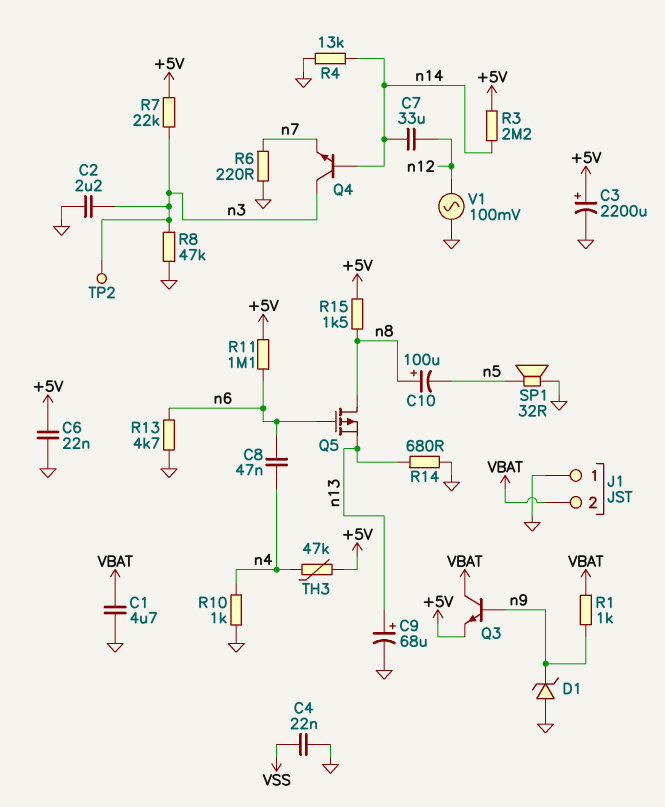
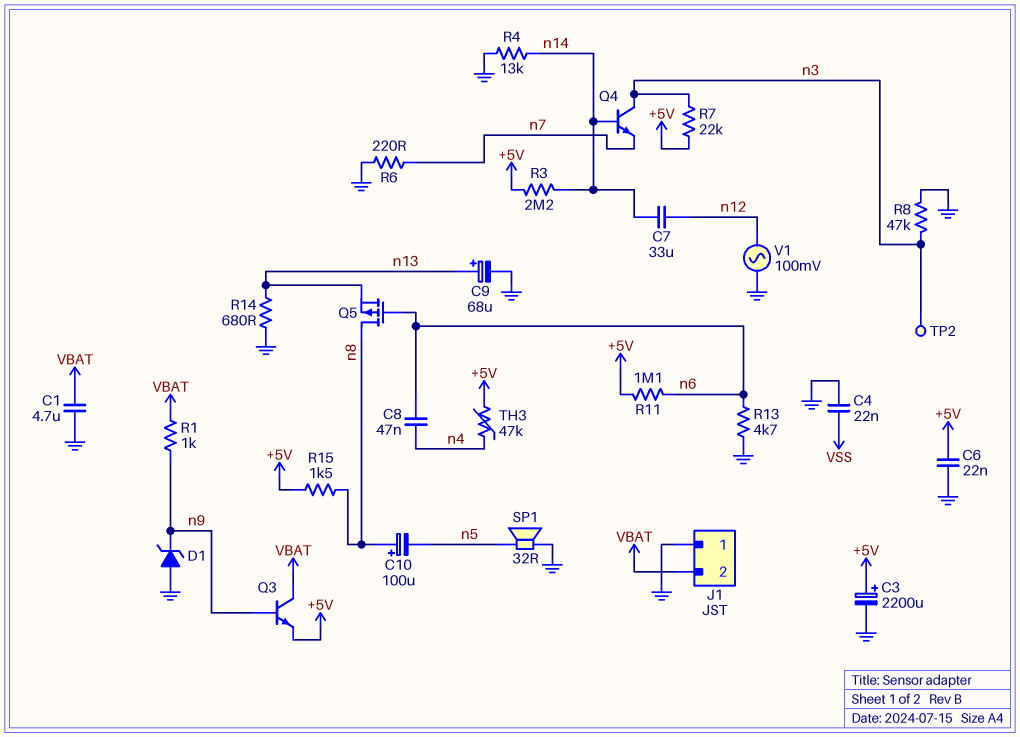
C2: 2.2uF (GND, n3) -> none
R10: 1k (GND, n4) -> none

